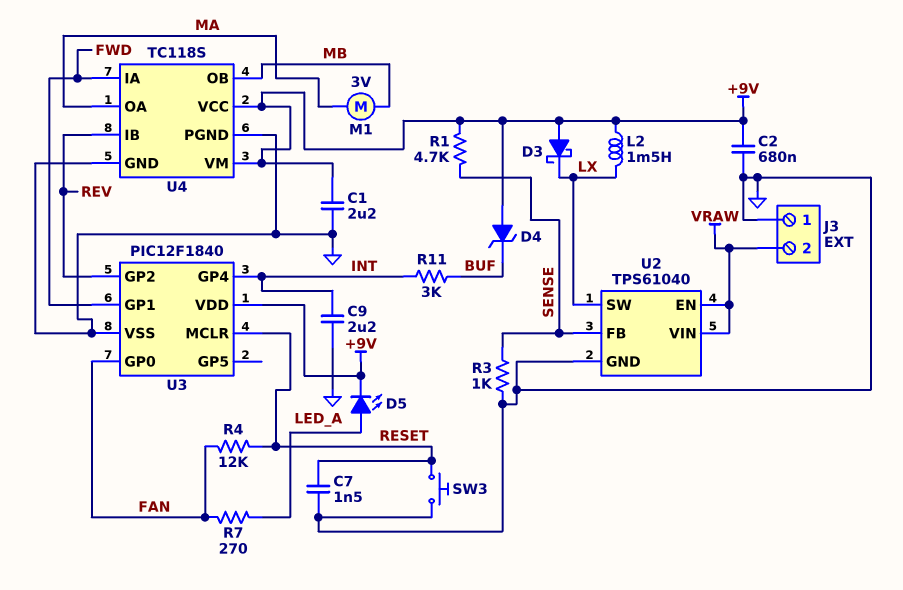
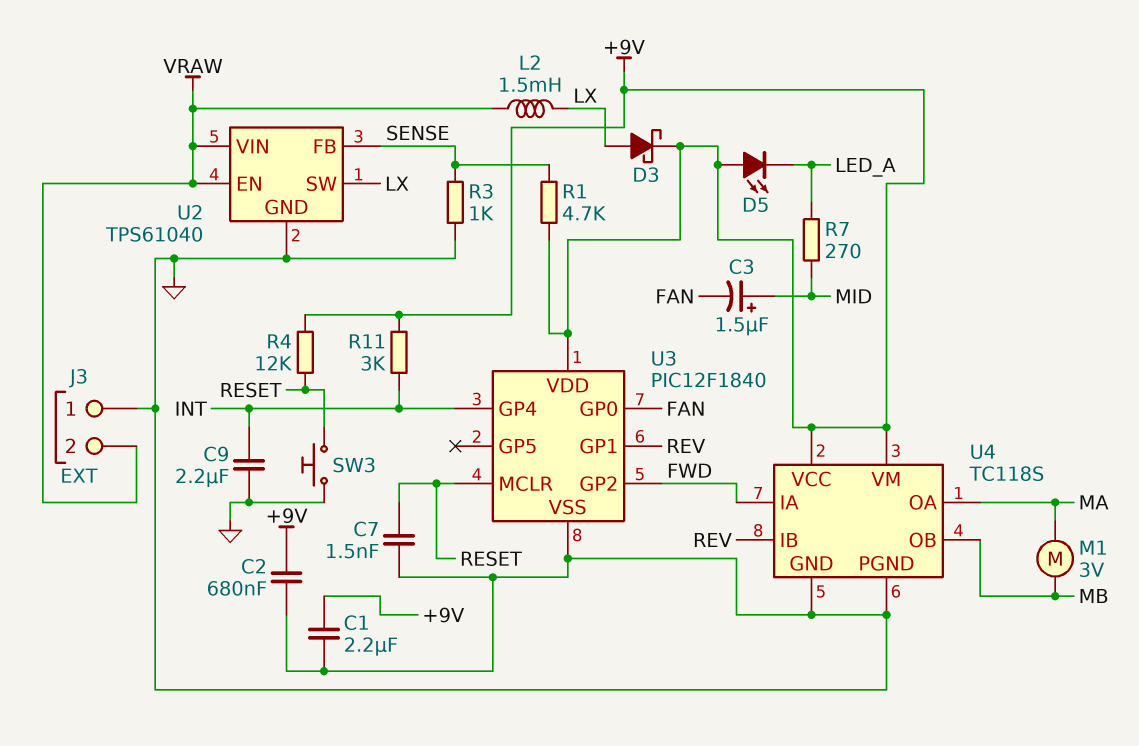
C3: none -> 1.5uF (plus MID, minus FAN)
D3: schottky (A +9V, K LX) -> schottky (A LX, K +9V)
D4: zener (A +9V, K BUF) -> none
D5: LED (A LED_A, K +9V) -> LED (A +9V, K LED_A)
L2: 1.5mH (+9V, LX) -> 1.5mH (LX, VRAW)
R4: 12k (FAN, RESET) -> 12k (+9V, RESET)
R7: 270 (FAN, LED_A) -> 270 (LED_A, MID)
R11: 3k (BUF, INT) -> 3k (+9V, INT)
U3 pin GP1: FWD -> REV
U3 pin GP2: REV -> FWD

